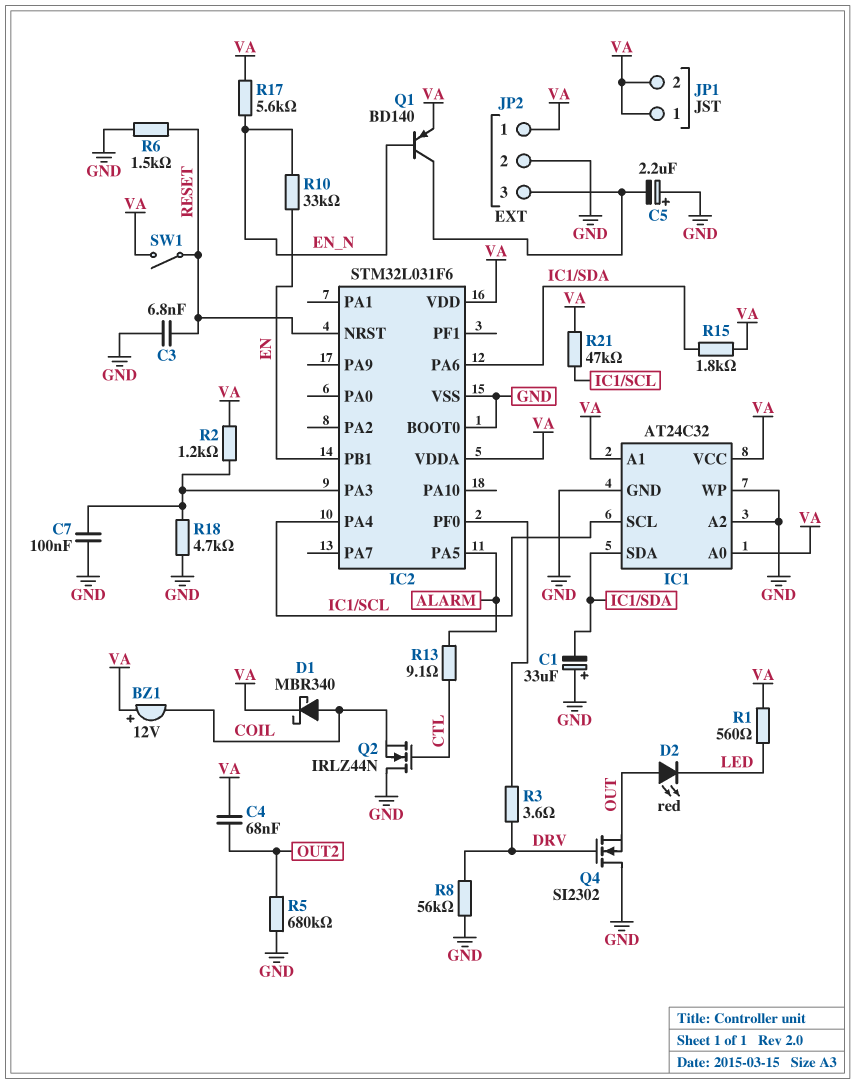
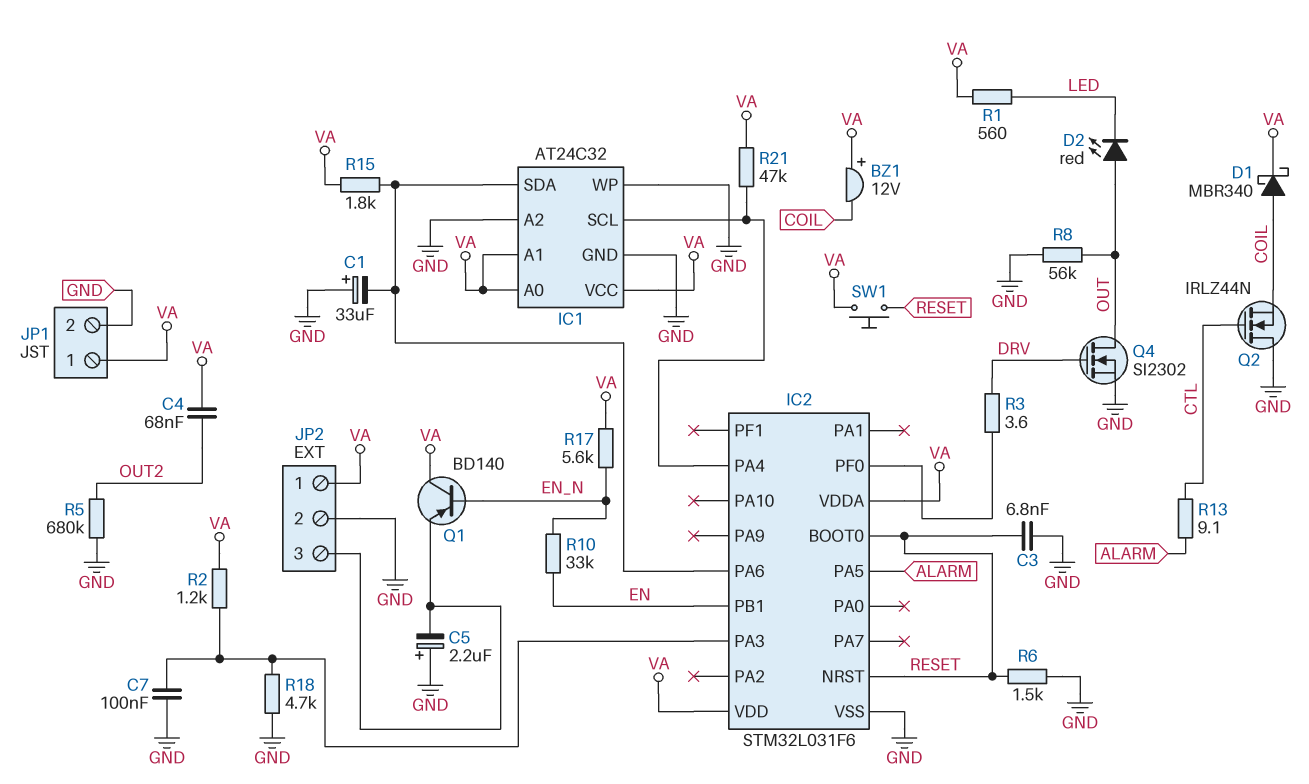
IC2 pin BOOT0: GND -> RESET
JP1 pin 2: VA -> GND
Q1: PNP BD140 (B EN_N, C JP2/3, E VA) -> PNP BD140 (B EN_N, C VA, E JP2/3)
Q4: NMOS SI2302 (G DRV, D GND, S OUT) -> NMOS SI2302 (G DRV, D OUT, S GND)
R8: 56k (DRV, GND) -> 56k (GND, OUT)
SW1: switch (RESET, VA) -> button (RESET, VA)

